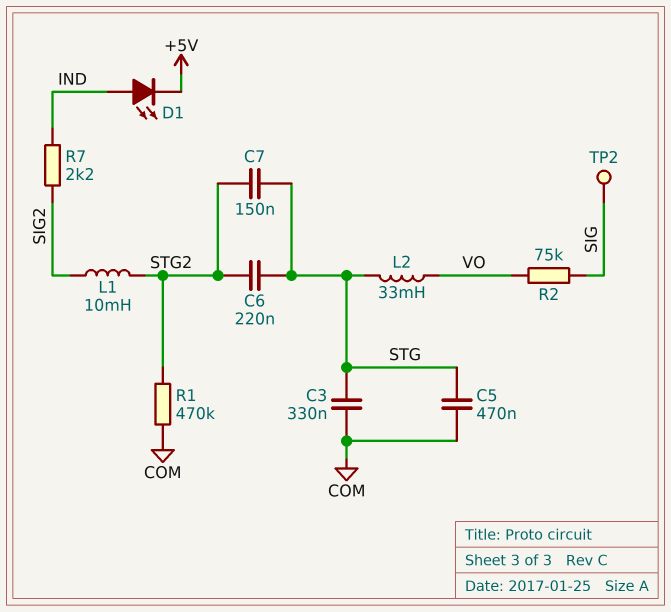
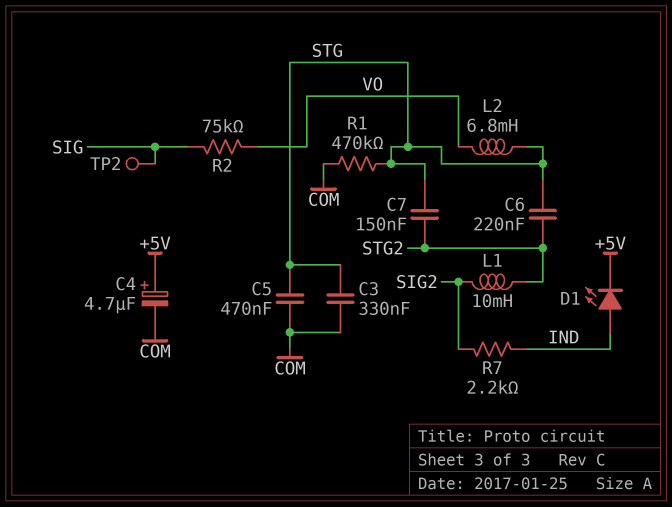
C4: none -> 4.7uF (plus +5V, minus COM)
L2: 33mH (STG, VO) -> 6.8mH (STG, VO)
R1: 470k (COM, STG2) -> 470k (COM, STG)

